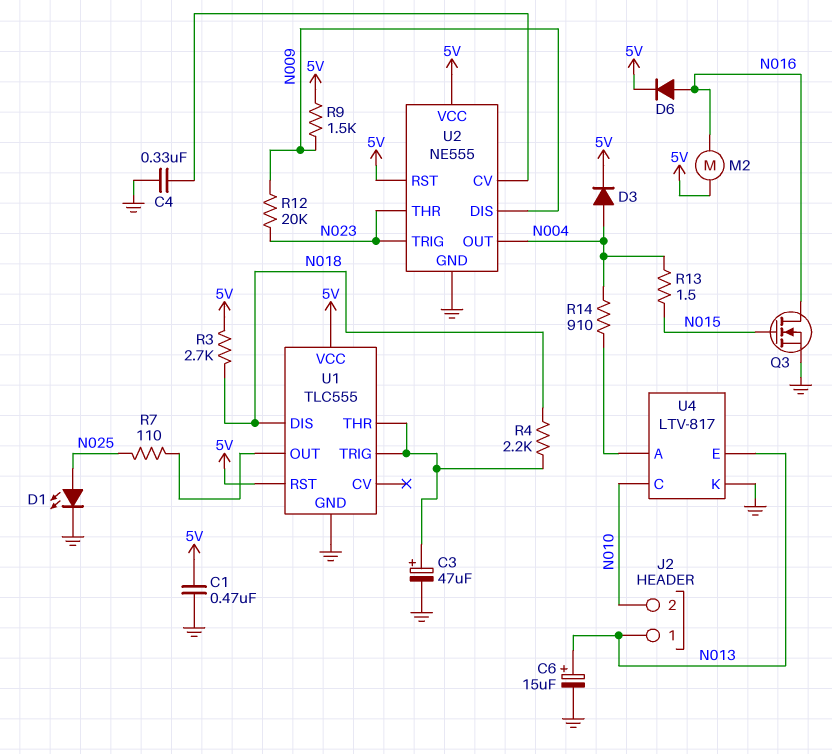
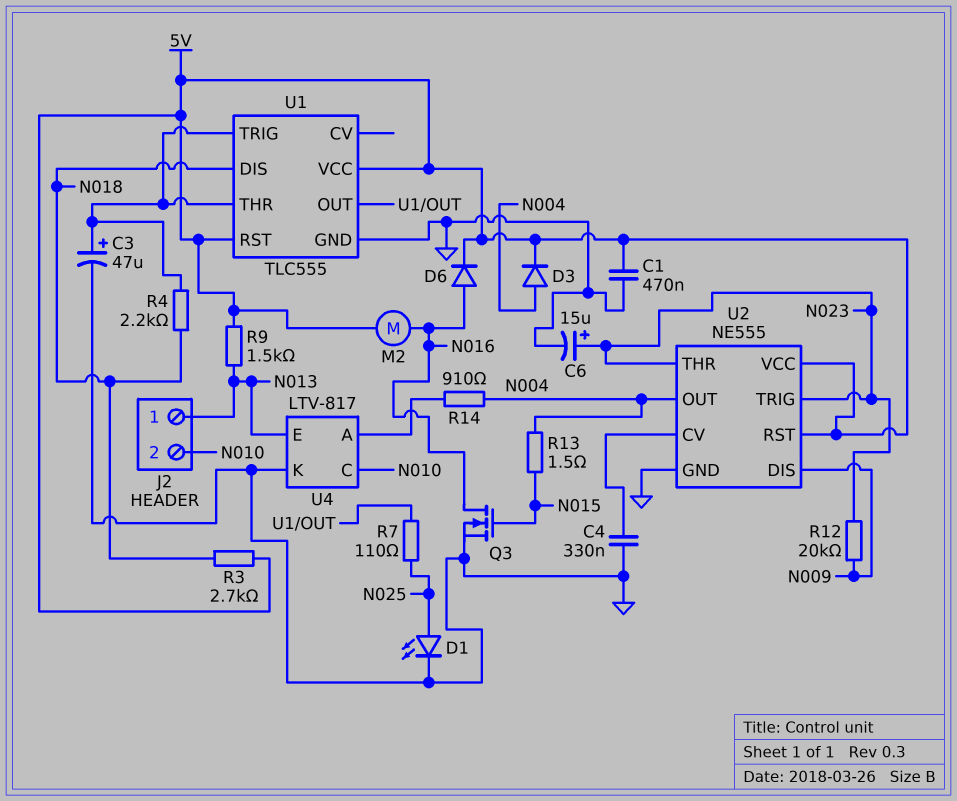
C6: 15uF (plus N013, minus GND) -> 15uF (plus N023, minus GND)
R9: 1.5k (5V, N009) -> 1.5k (5V, N013)

